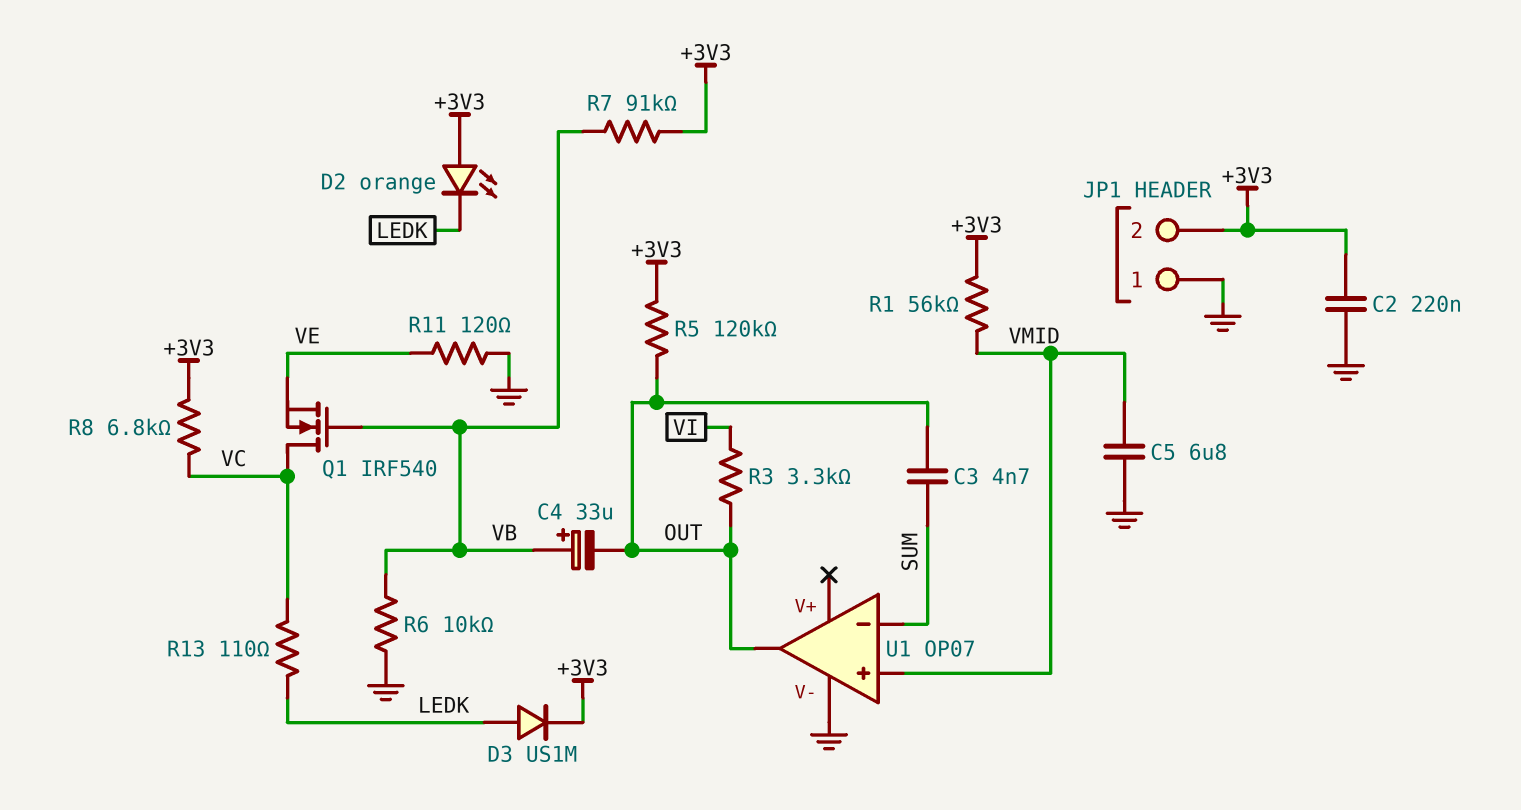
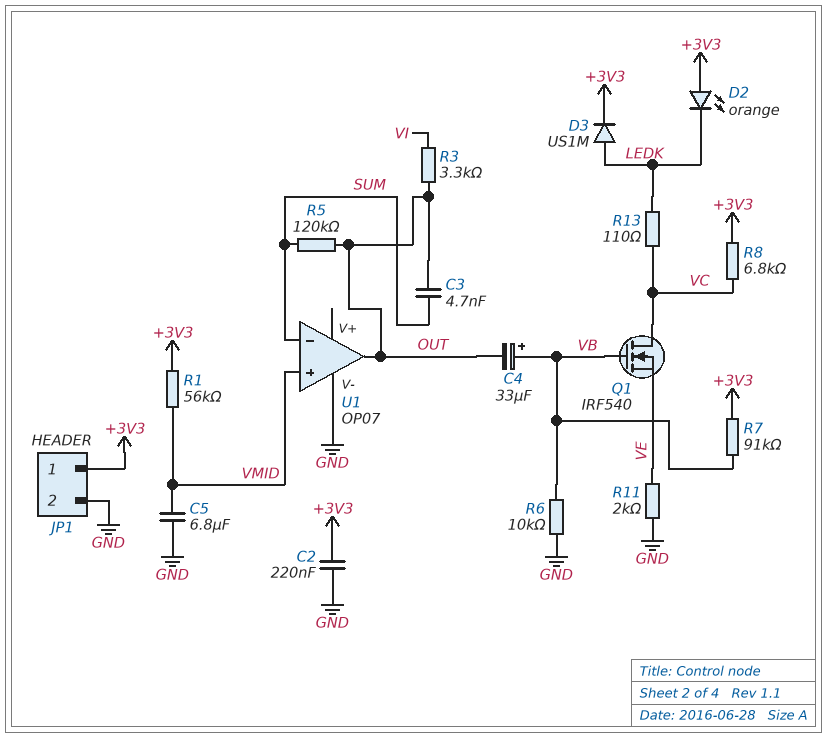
JP1 pin 1: GND -> +3V3
JP1 pin 2: +3V3 -> GND
R5: 120k (+3V3, OUT) -> 120k (OUT, SUM)
R11: 120 (GND, VE) -> 2k (GND, VE)

